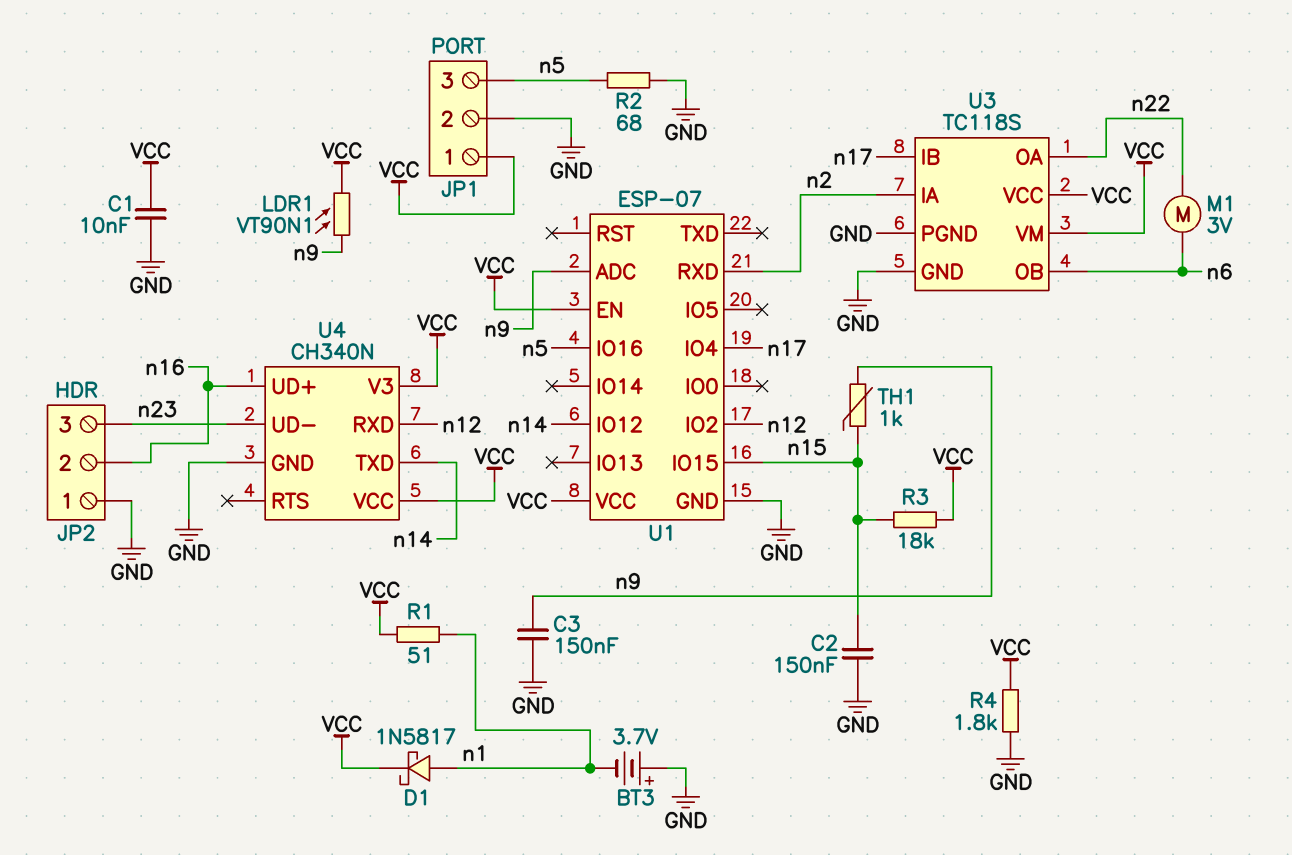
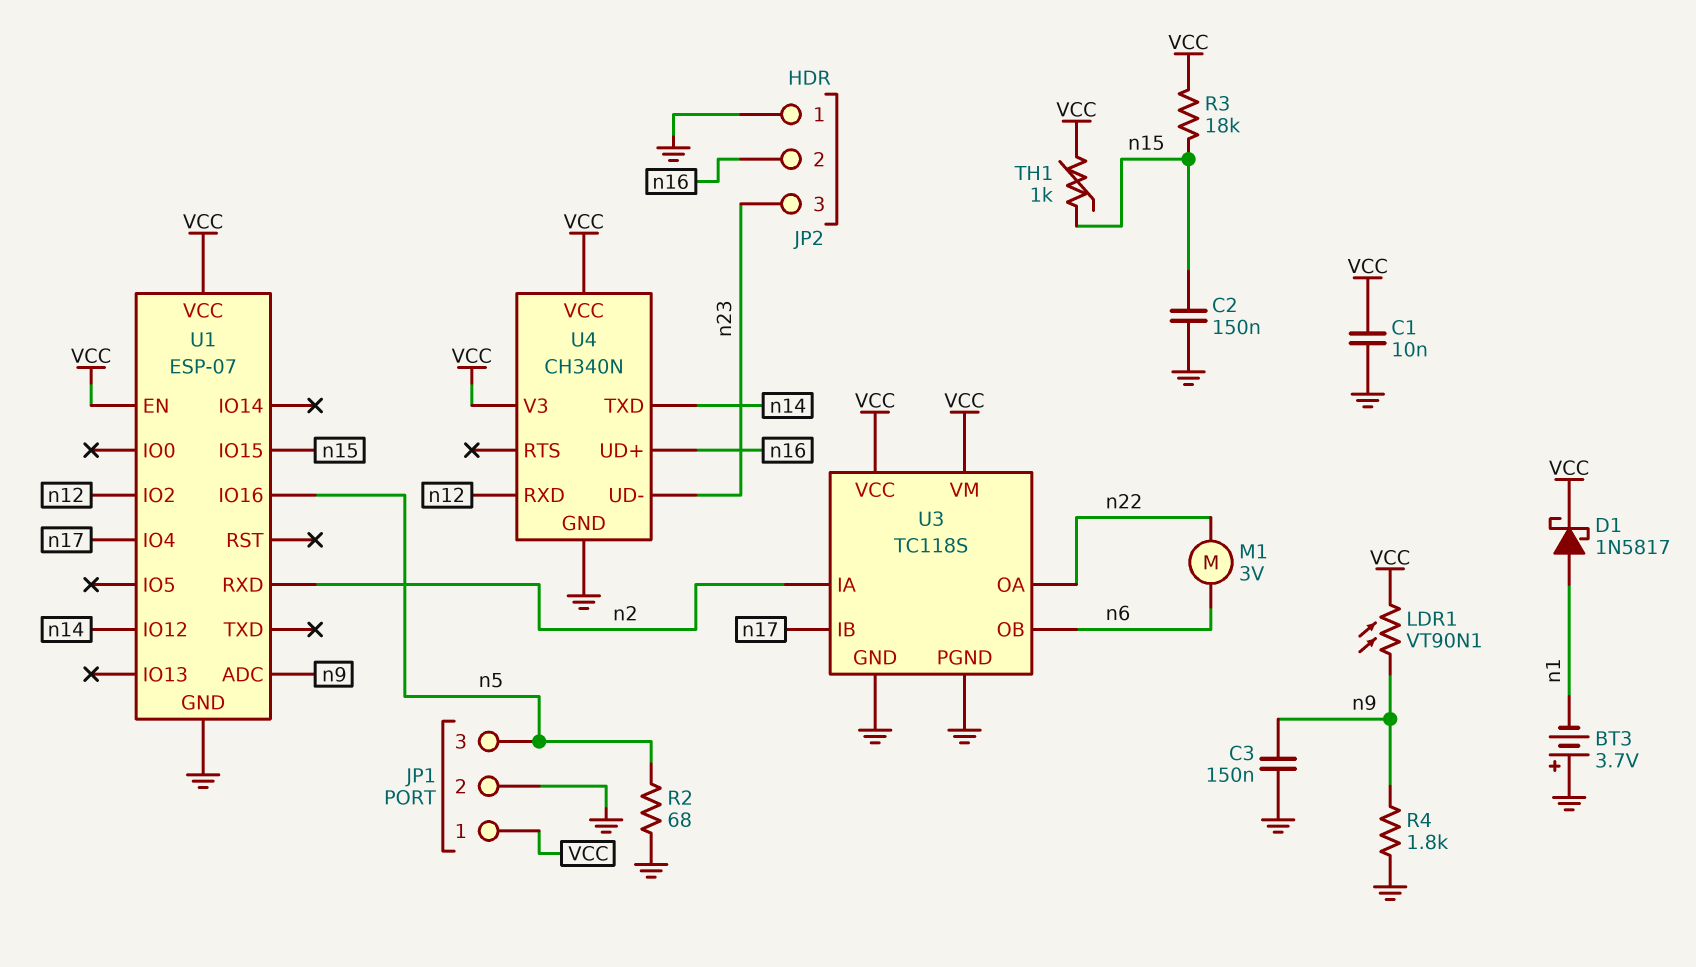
R1: 51 (VCC, n1) -> none
R4: 1.8k (GND, VCC) -> 1.8k (GND, n9)
TH1: 1k (n9, n15) -> 1k (VCC, n15)

